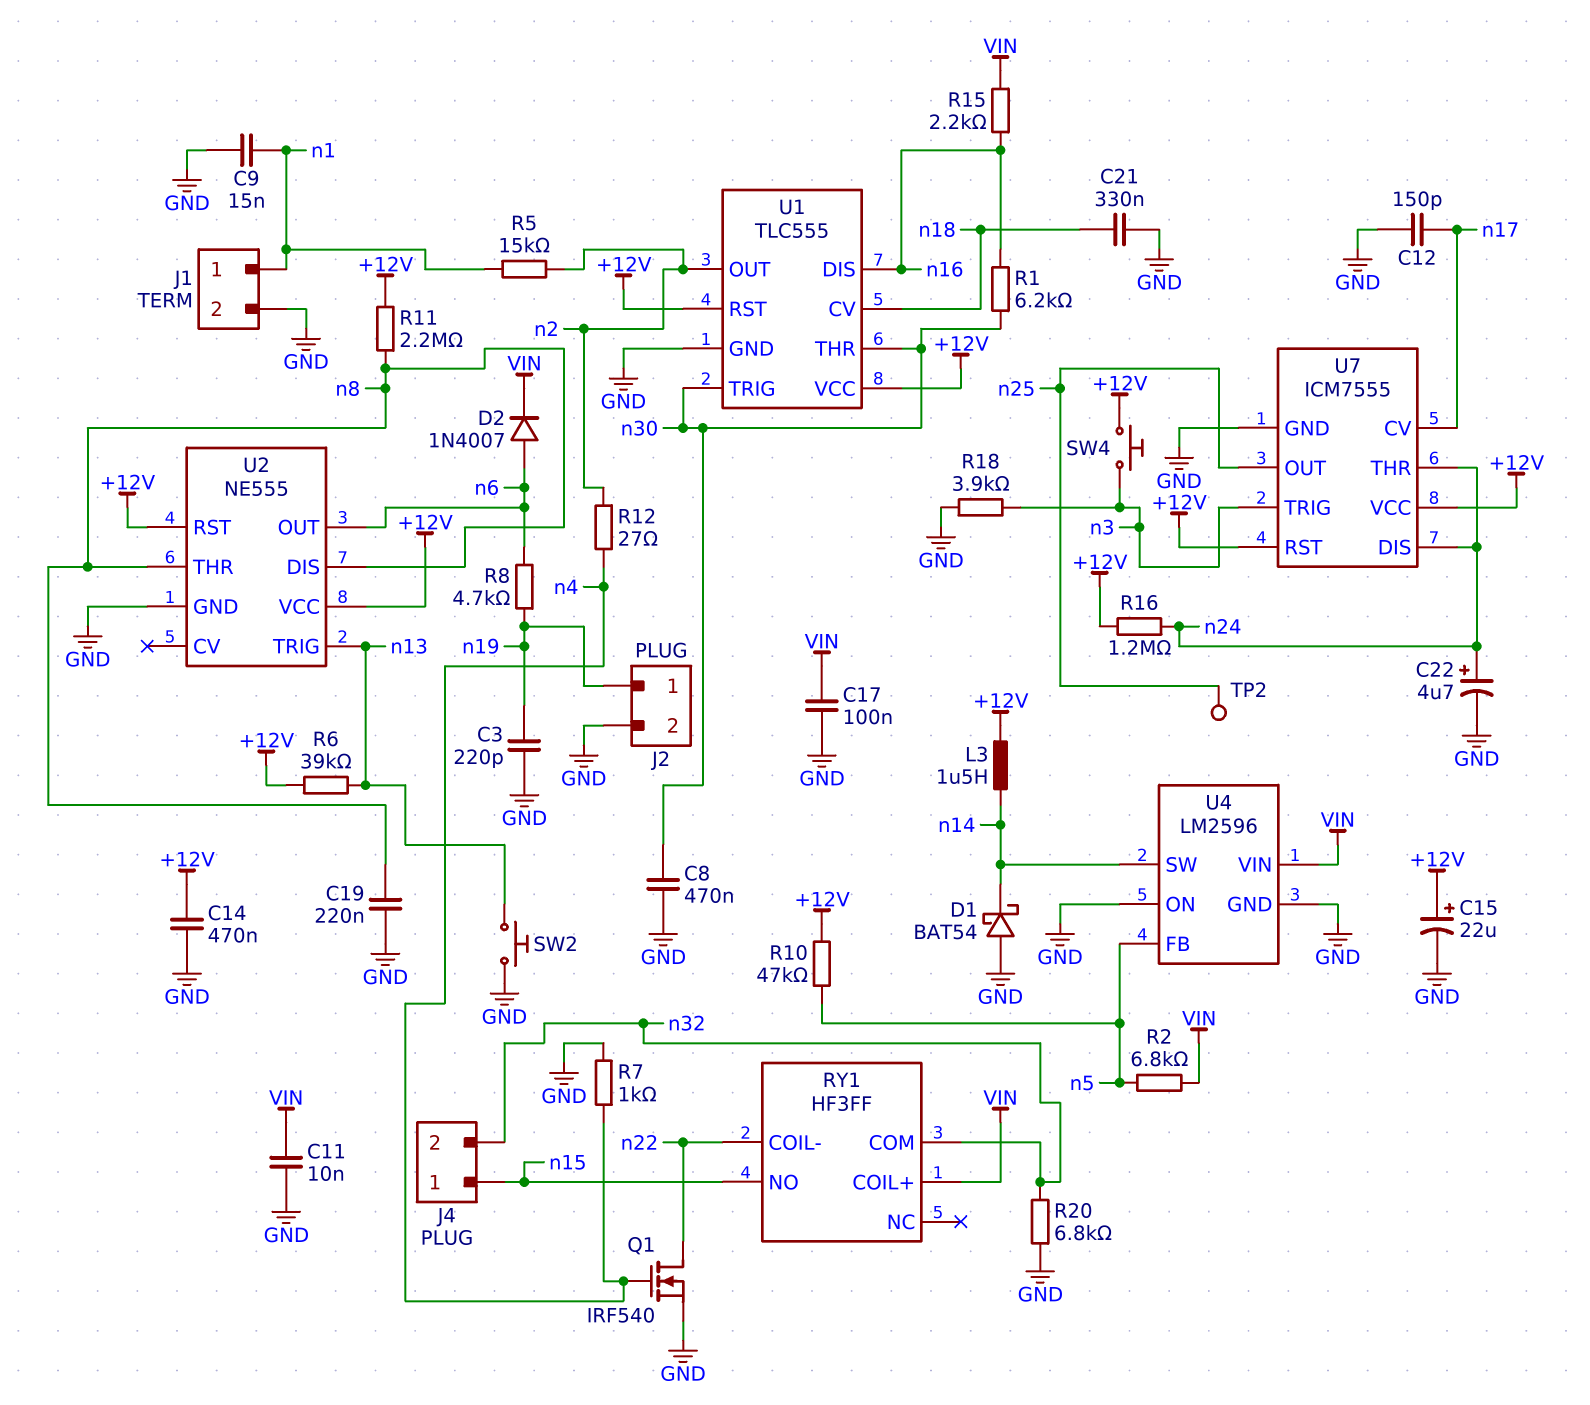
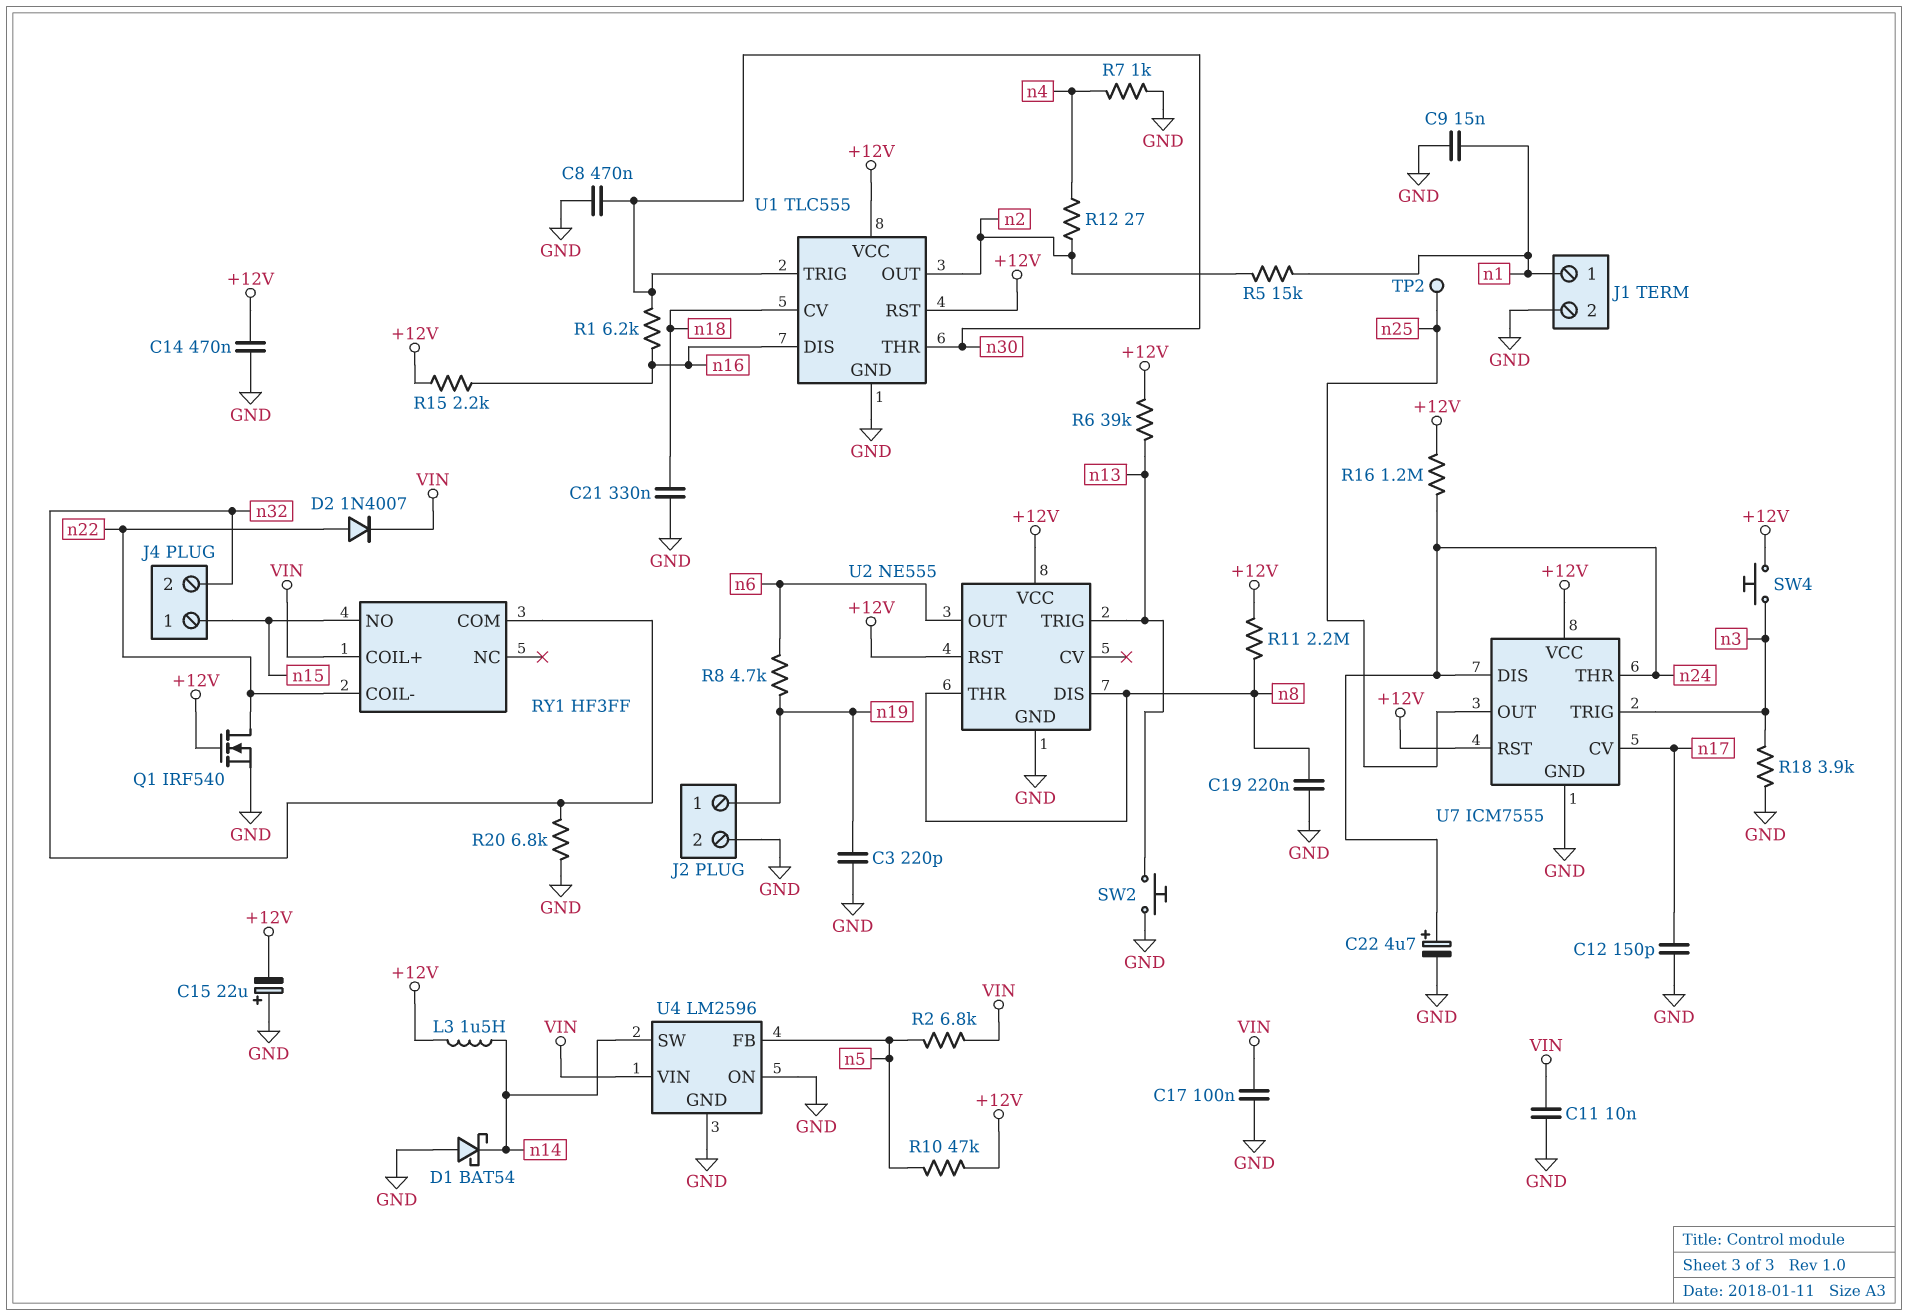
C15: 22uF (plus +12V, minus GND) -> 22uF (plus GND, minus +12V)
D2: diode 1N4007 (A n6, K VIN) -> diode 1N4007 (A n22, K VIN)
Q1: NMOS IRF540 (G n4, D n22, S GND) -> NMOS IRF540 (G +12V, D n22, S GND)
R15: 2.2k (VIN, n16) -> 2.2k (+12V, n16)

